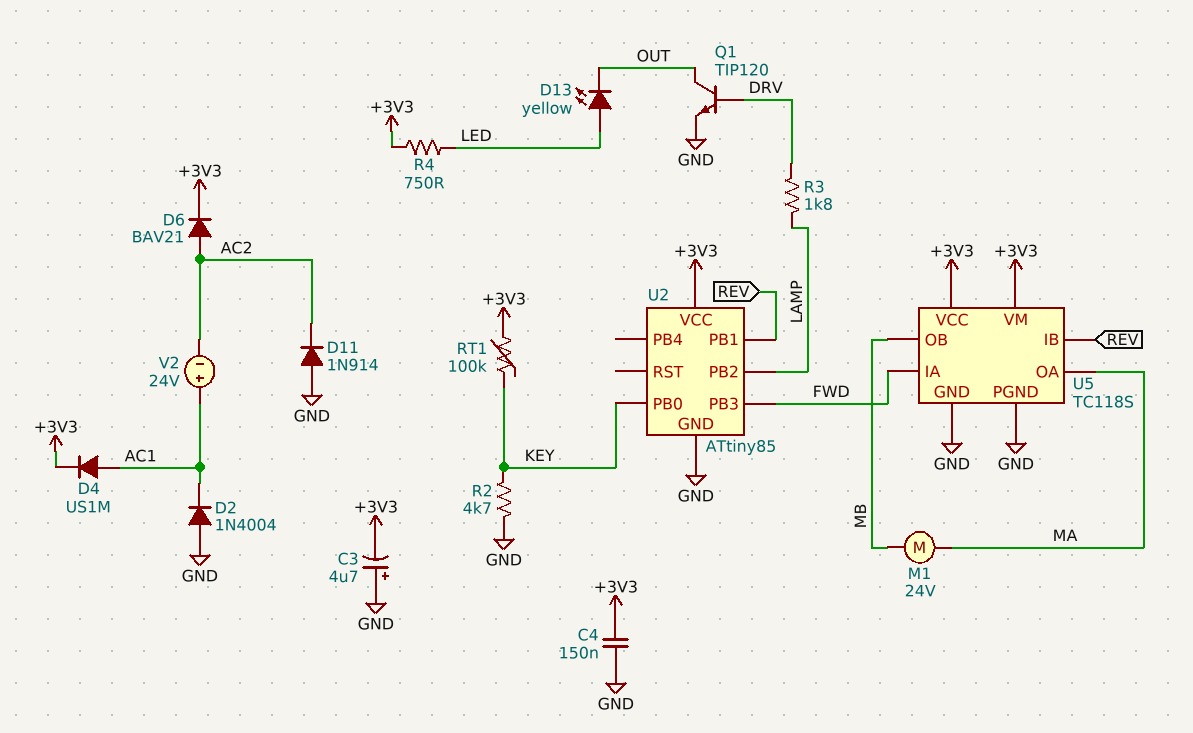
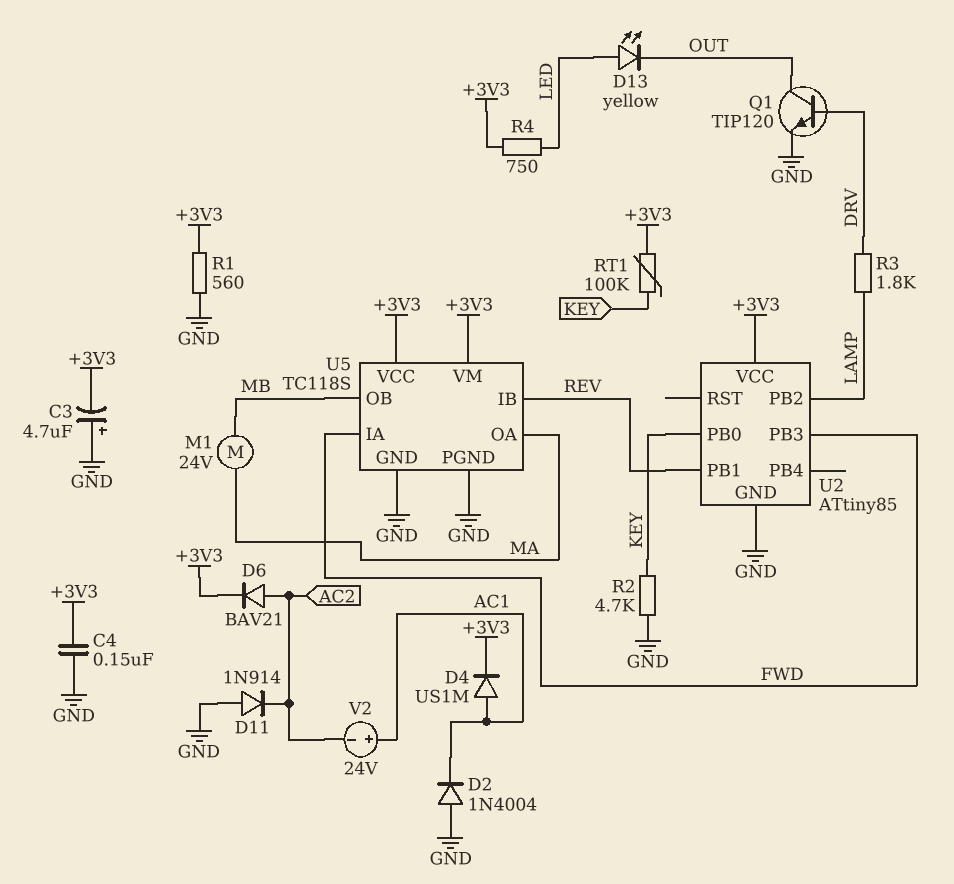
R1: none -> 560 (+3V3, GND)

